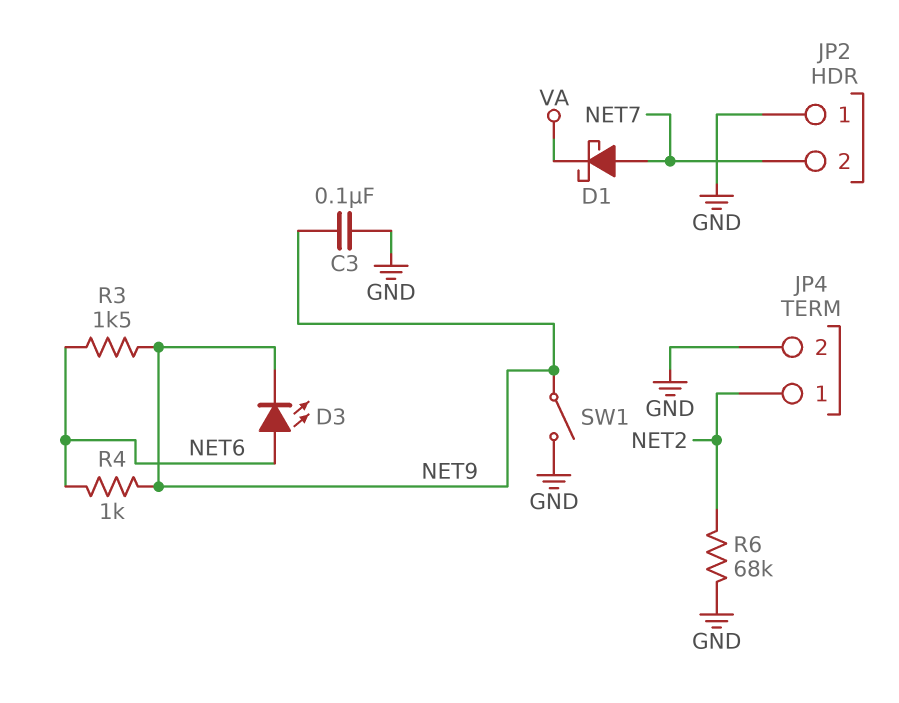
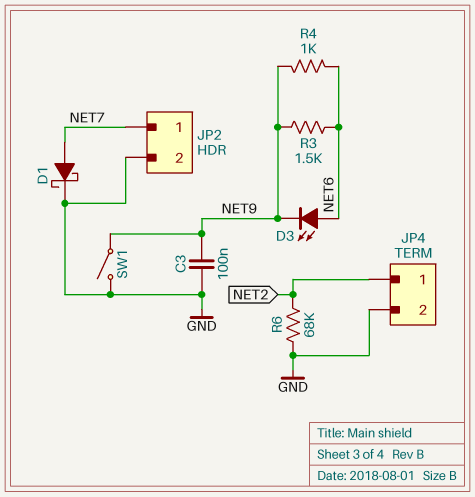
D1: schottky (A NET7, K VA) -> schottky (A NET7, K GND)
JP2 pin 1: GND -> NET7
JP2 pin 2: NET7 -> GND

